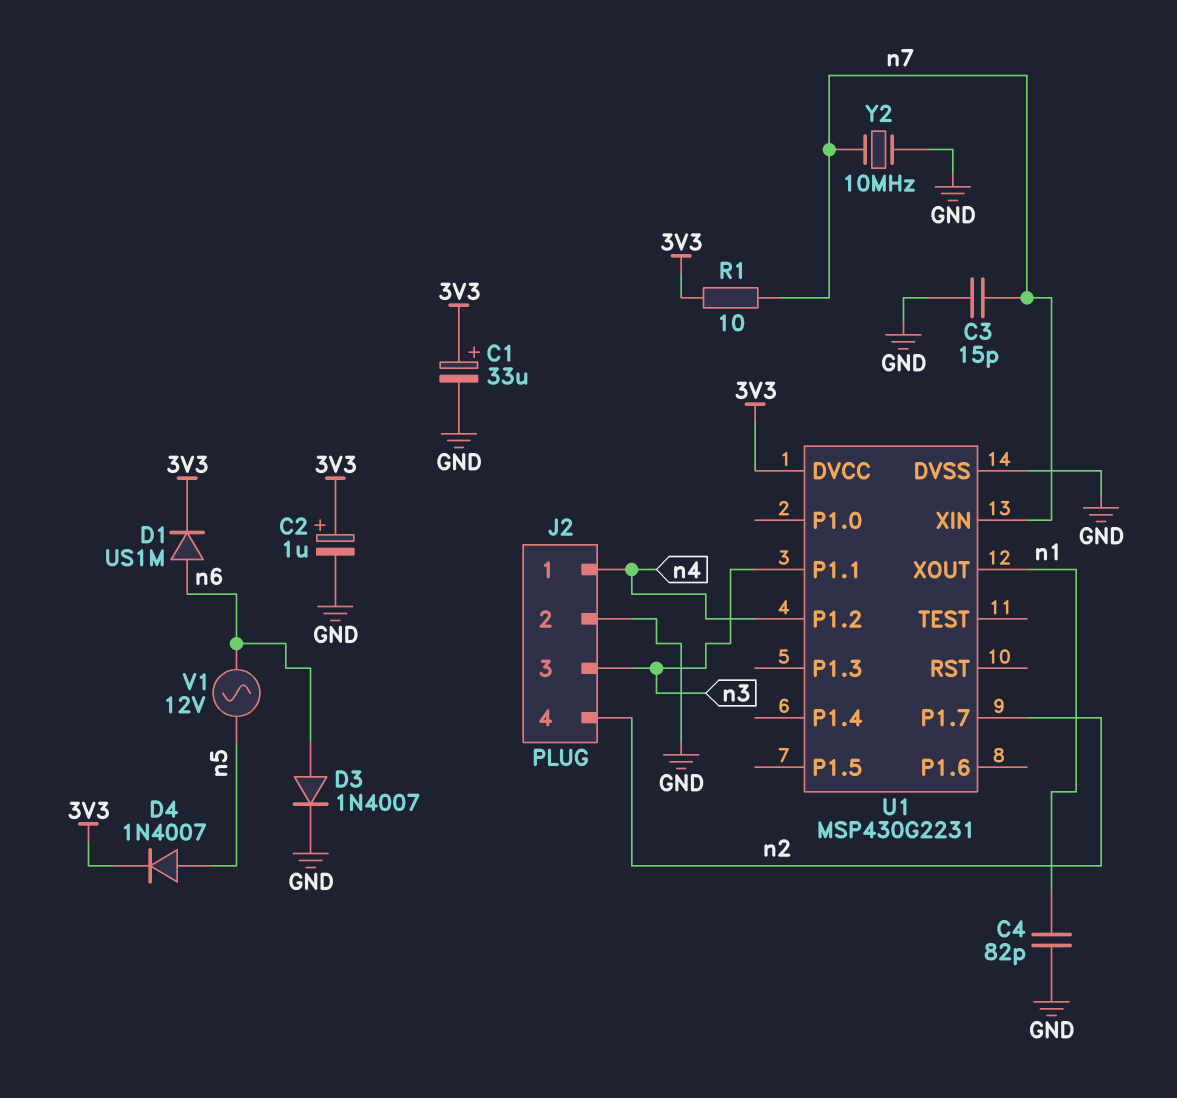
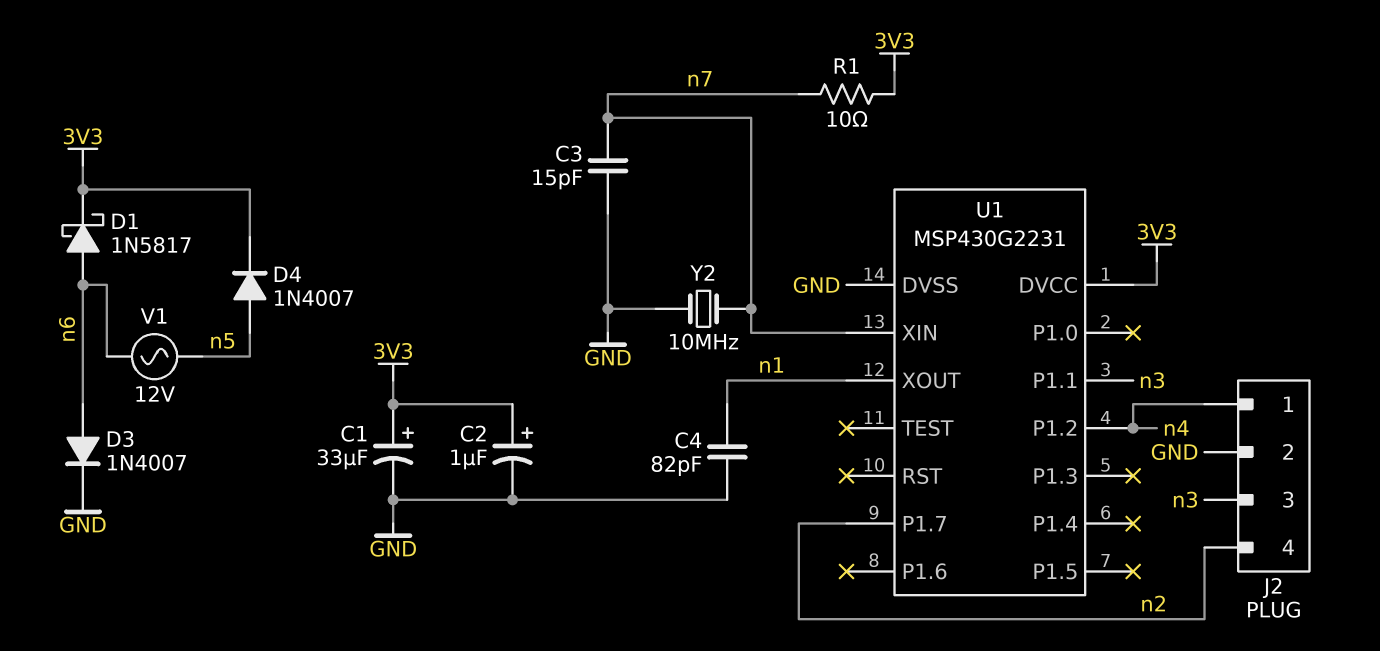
D1: diode US1M (A n6, K 3V3) -> schottky 1N5817 (A n6, K 3V3)

